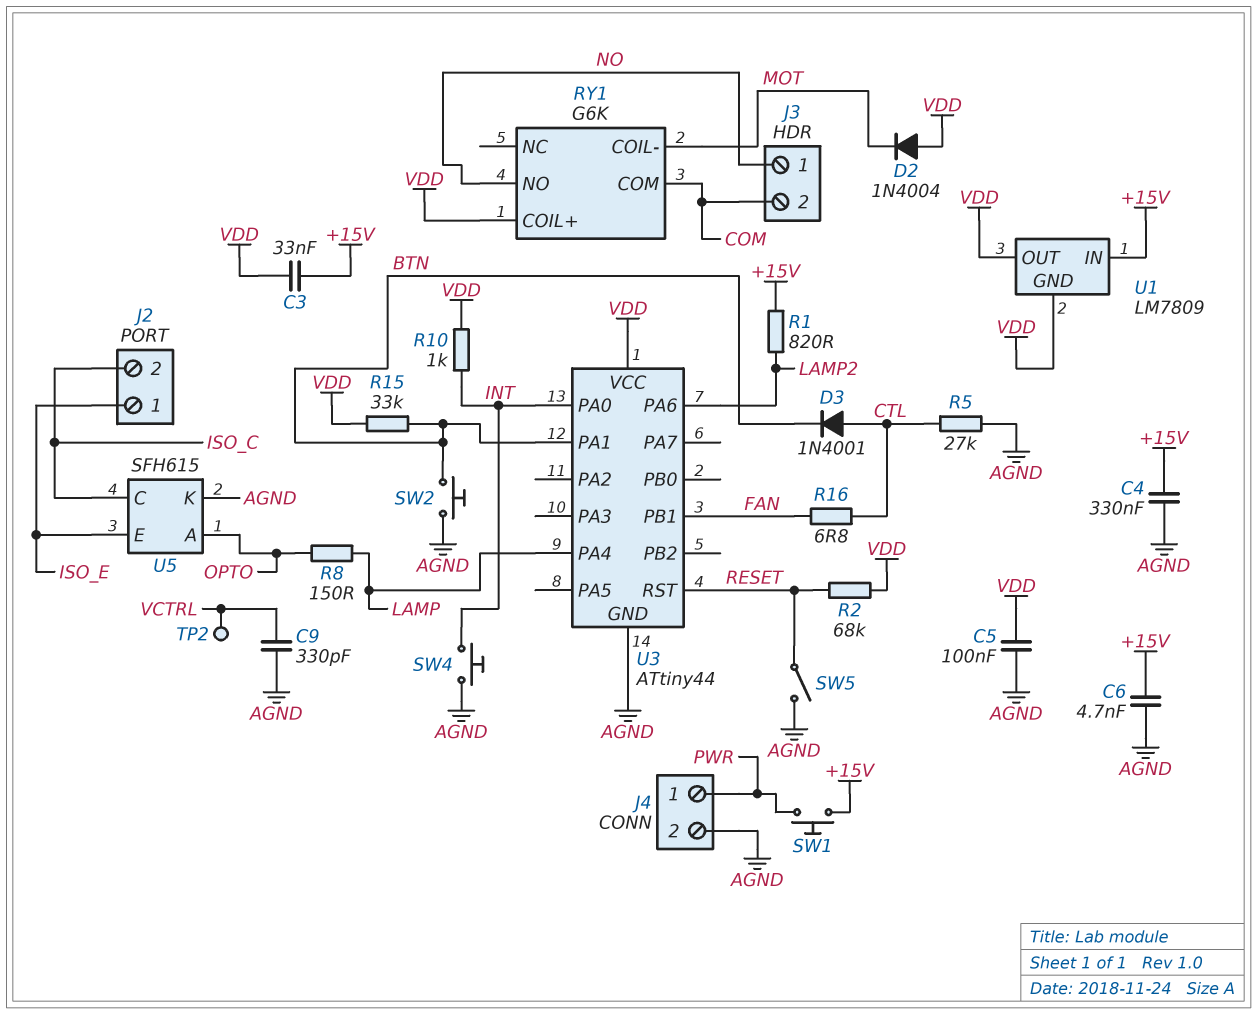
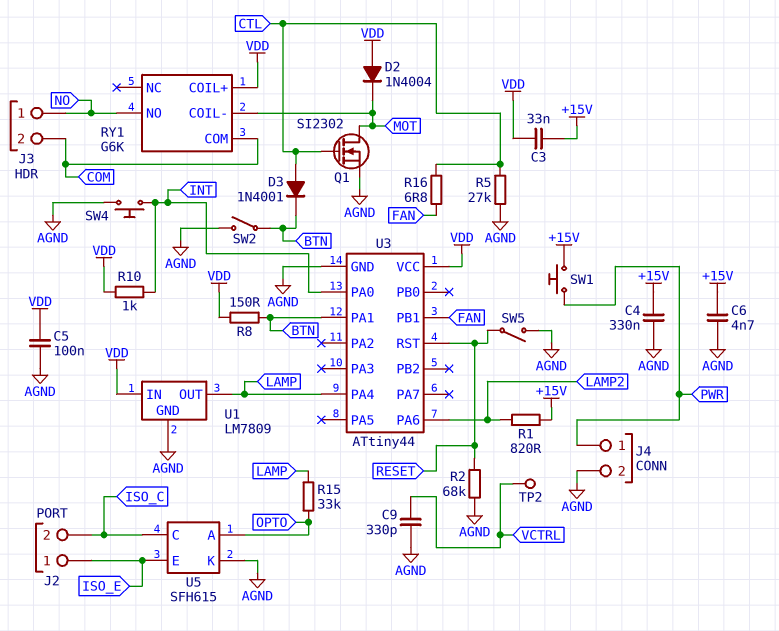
Q1: none -> NMOS SI2302 (G CTL, D MOT, S AGND)
R2: 68k (RESET, VDD) -> 68k (AGND, RESET)
R8: 150 (LAMP, OPTO) -> 150 (BTN, VDD)
R15: 33k (BTN, VDD) -> 33k (LAMP, OPTO)
SW2: button (AGND, BTN) -> switch (AGND, BTN)
U1 pin GND: VDD -> AGND
U1 pin IN: +15V -> VDD
U1 pin OUT: VDD -> LAMP

